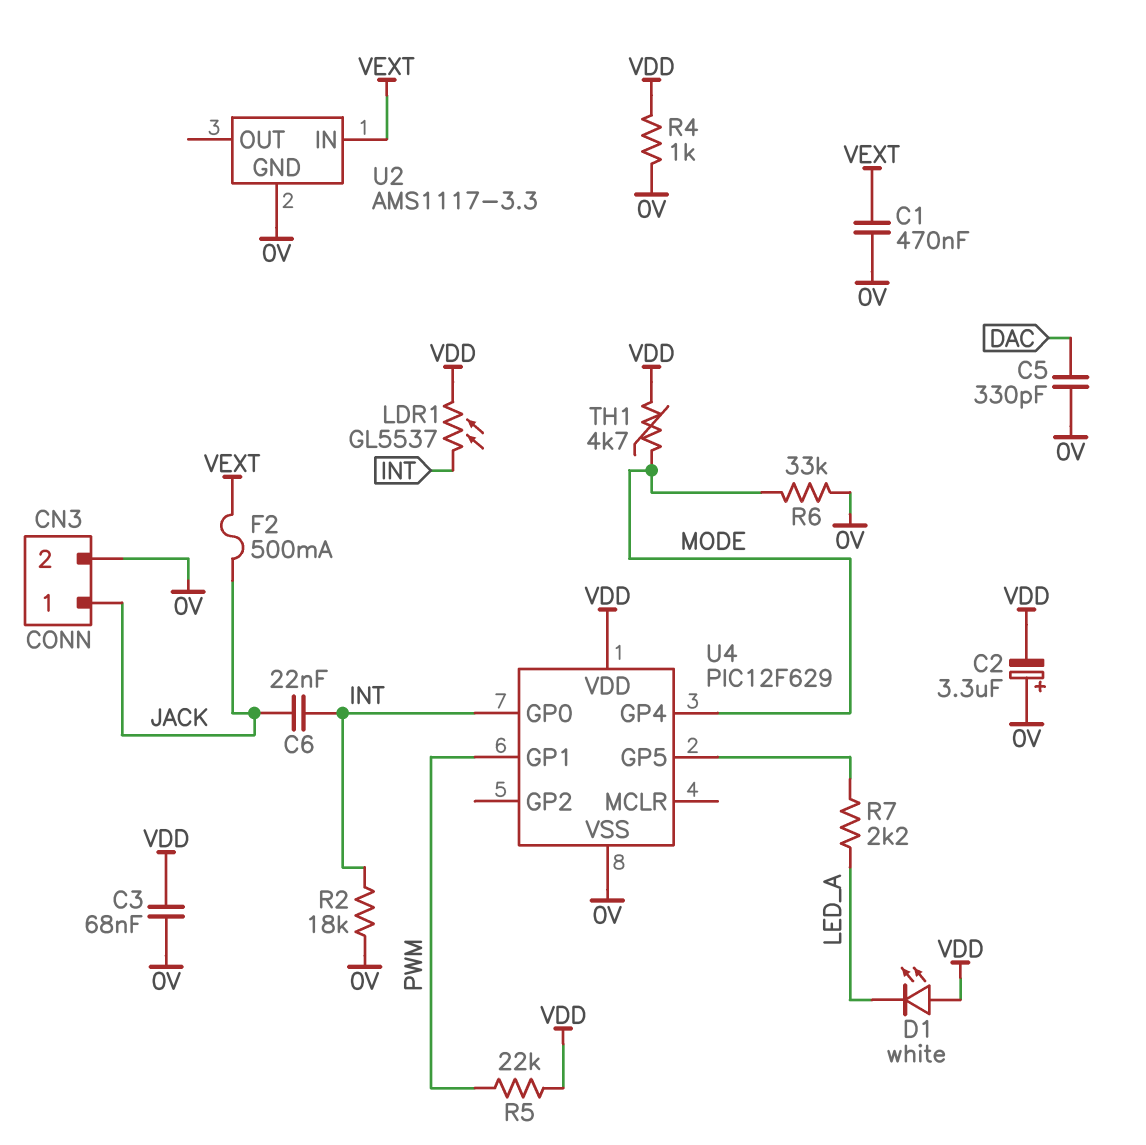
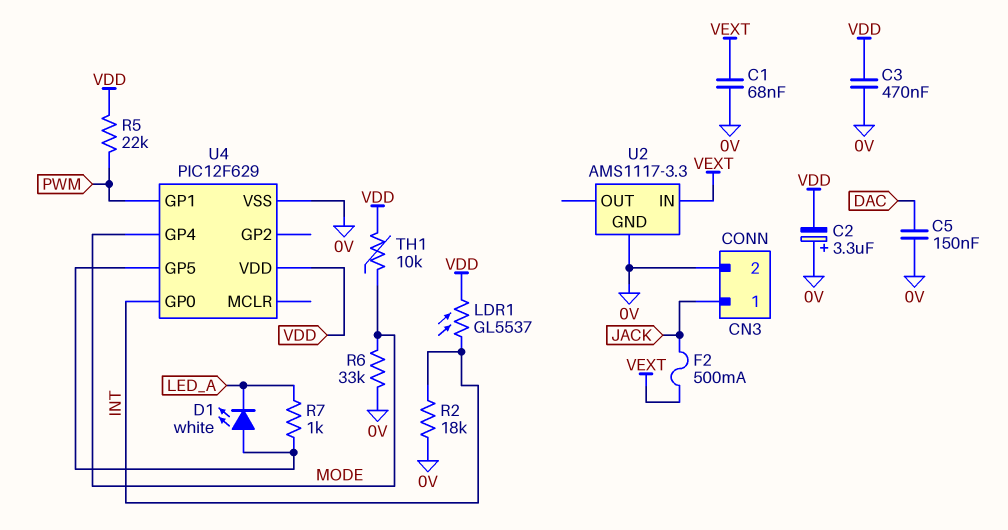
C1: 470nF (0V, VEXT) -> 68nF (0V, VEXT)
C3: 68nF (0V, VDD) -> 470nF (0V, VDD)
C5: 330pF (0V, DAC) -> 150nF (0V, DAC)
C6: 22nF (INT, JACK) -> none
D1: LED white (A VDD, K LED_A) -> LED white (A U4/GP5, K LED_A)
R4: 1k (0V, VDD) -> none
R7: 2.2k (LED_A, U4/GP5) -> 1k (LED_A, U4/GP5)
TH1: 4.7k (MODE, VDD) -> 10k (MODE, VDD)

